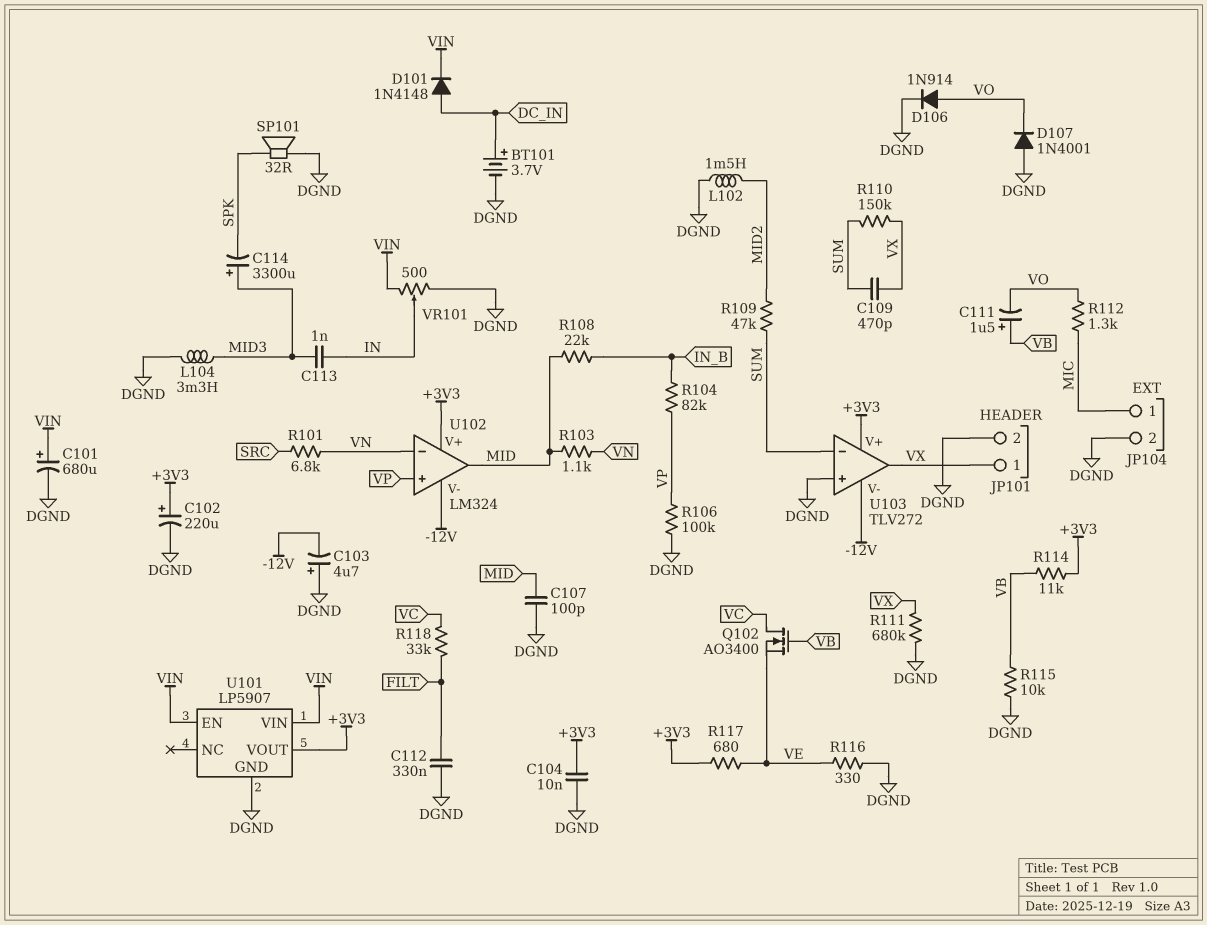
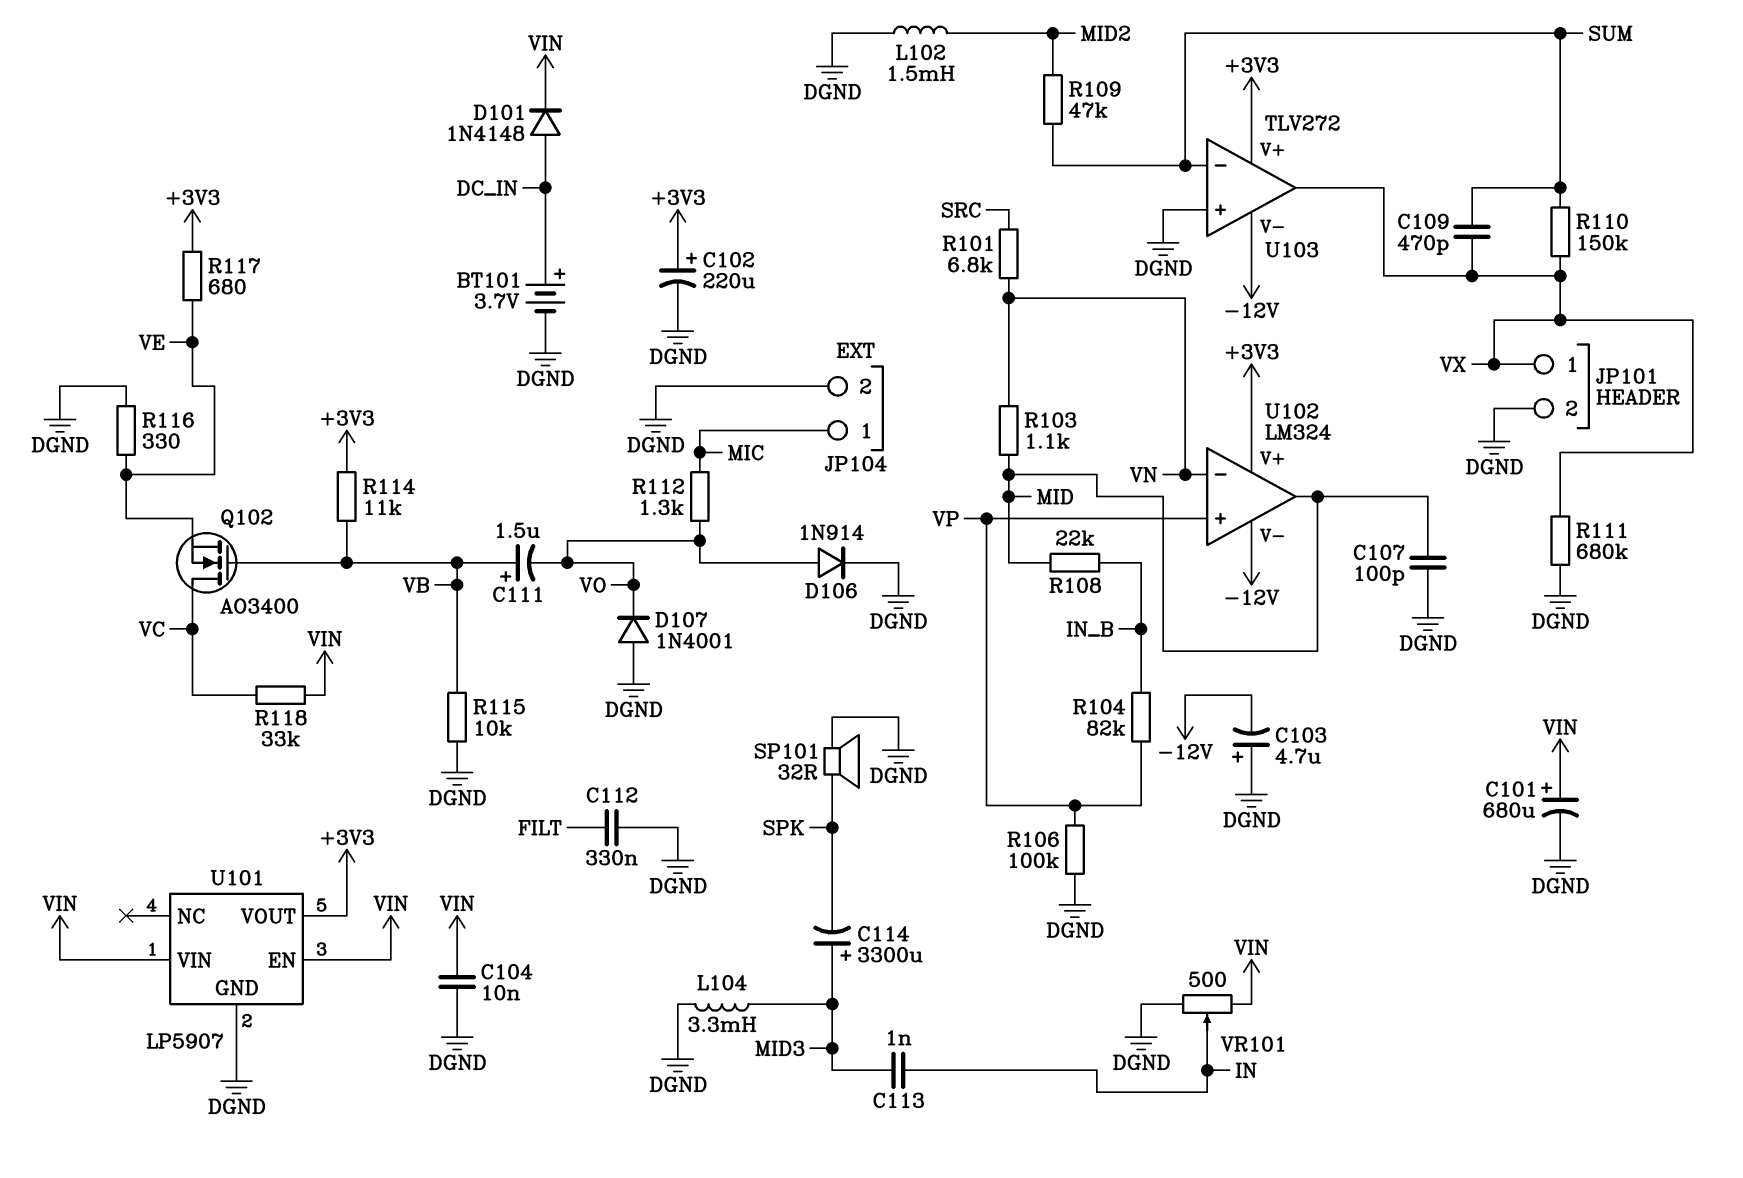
C104: 10nF (+3V3, DGND) -> 10nF (DGND, VIN)
R118: 33k (FILT, VC) -> 33k (VC, VIN)

